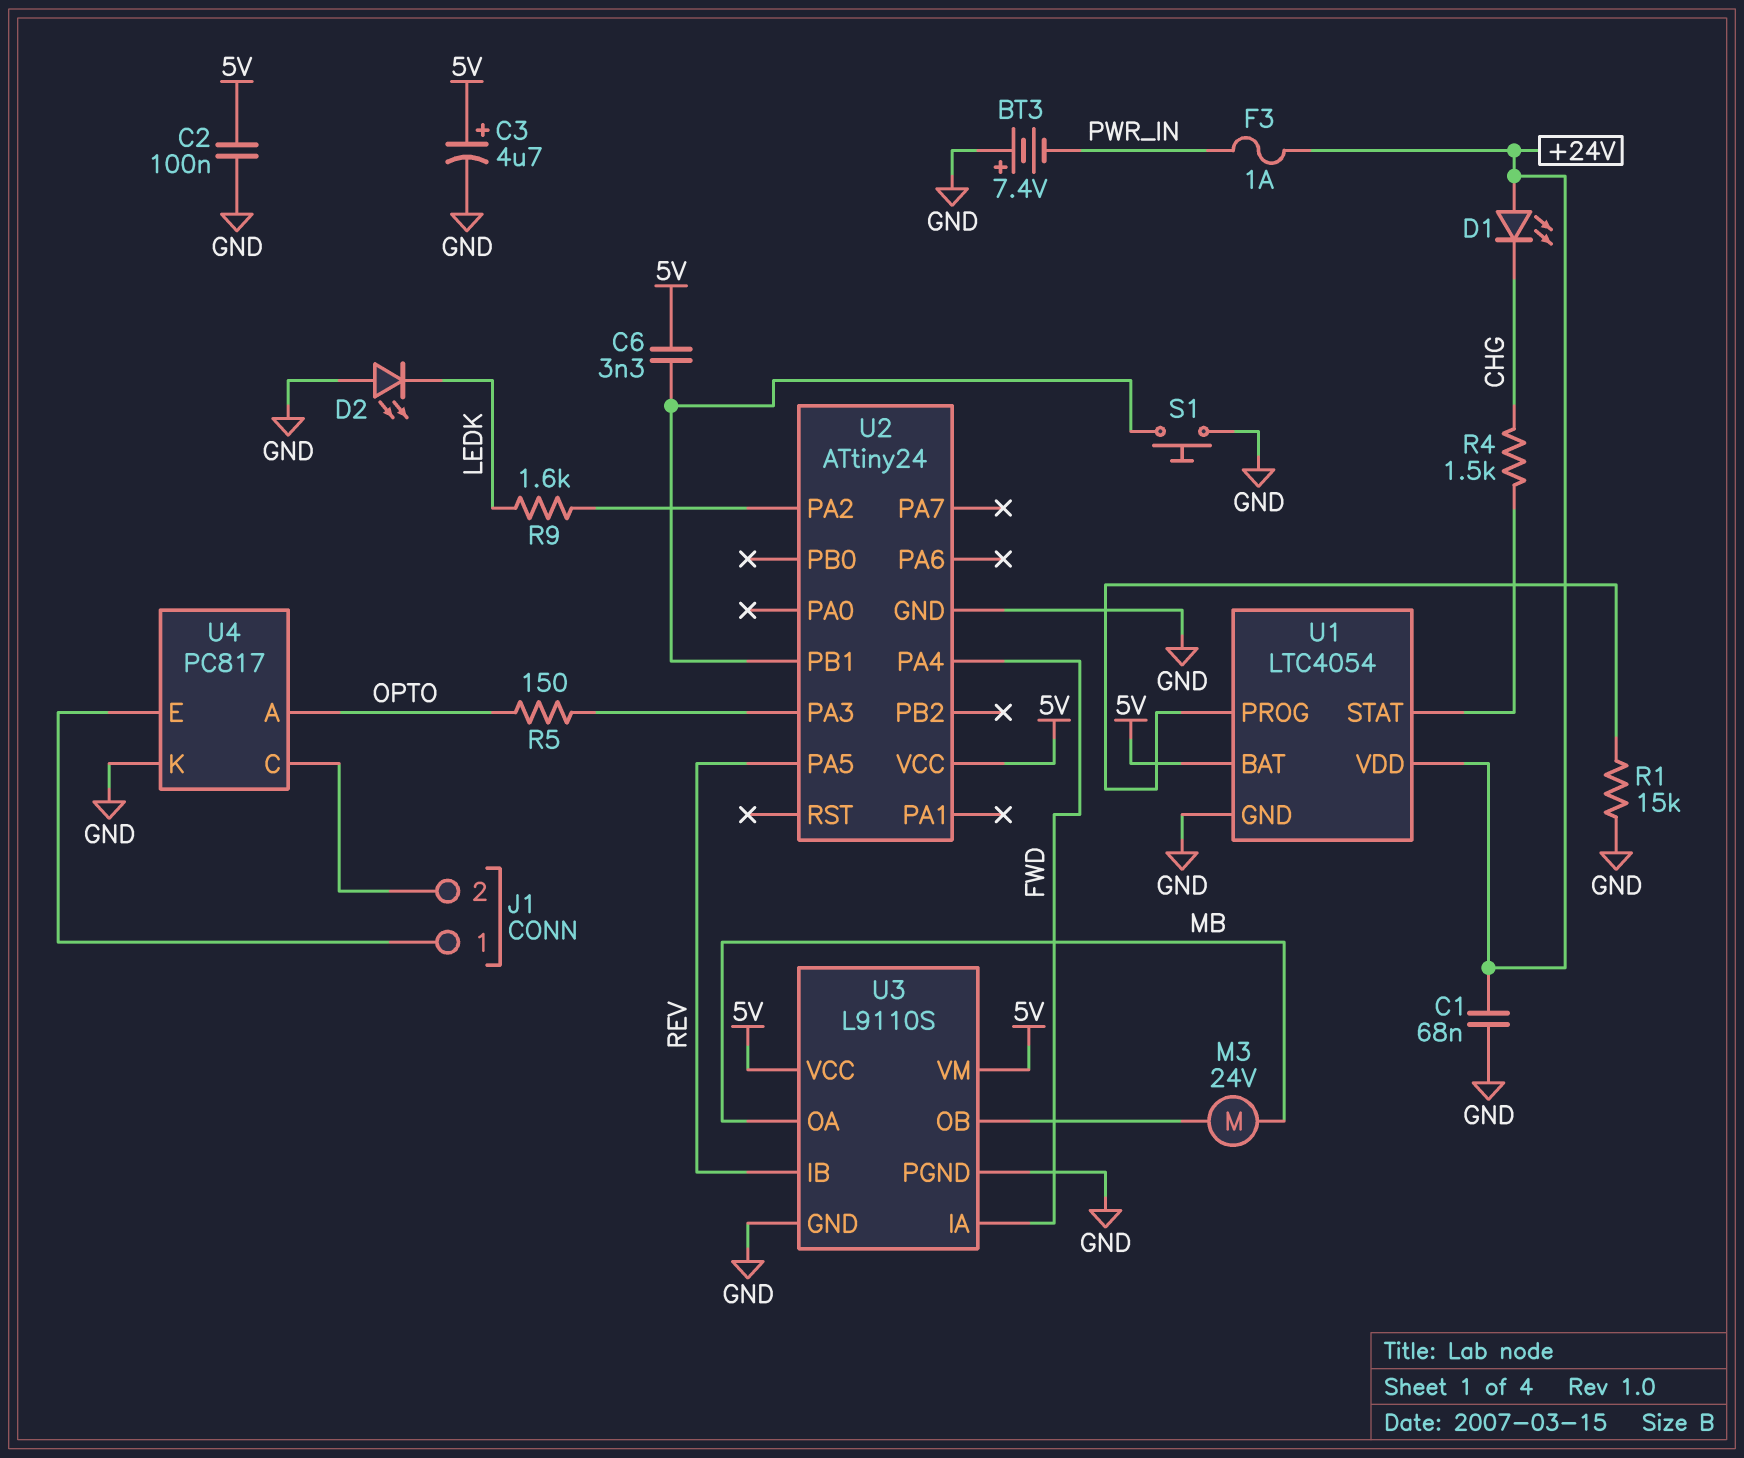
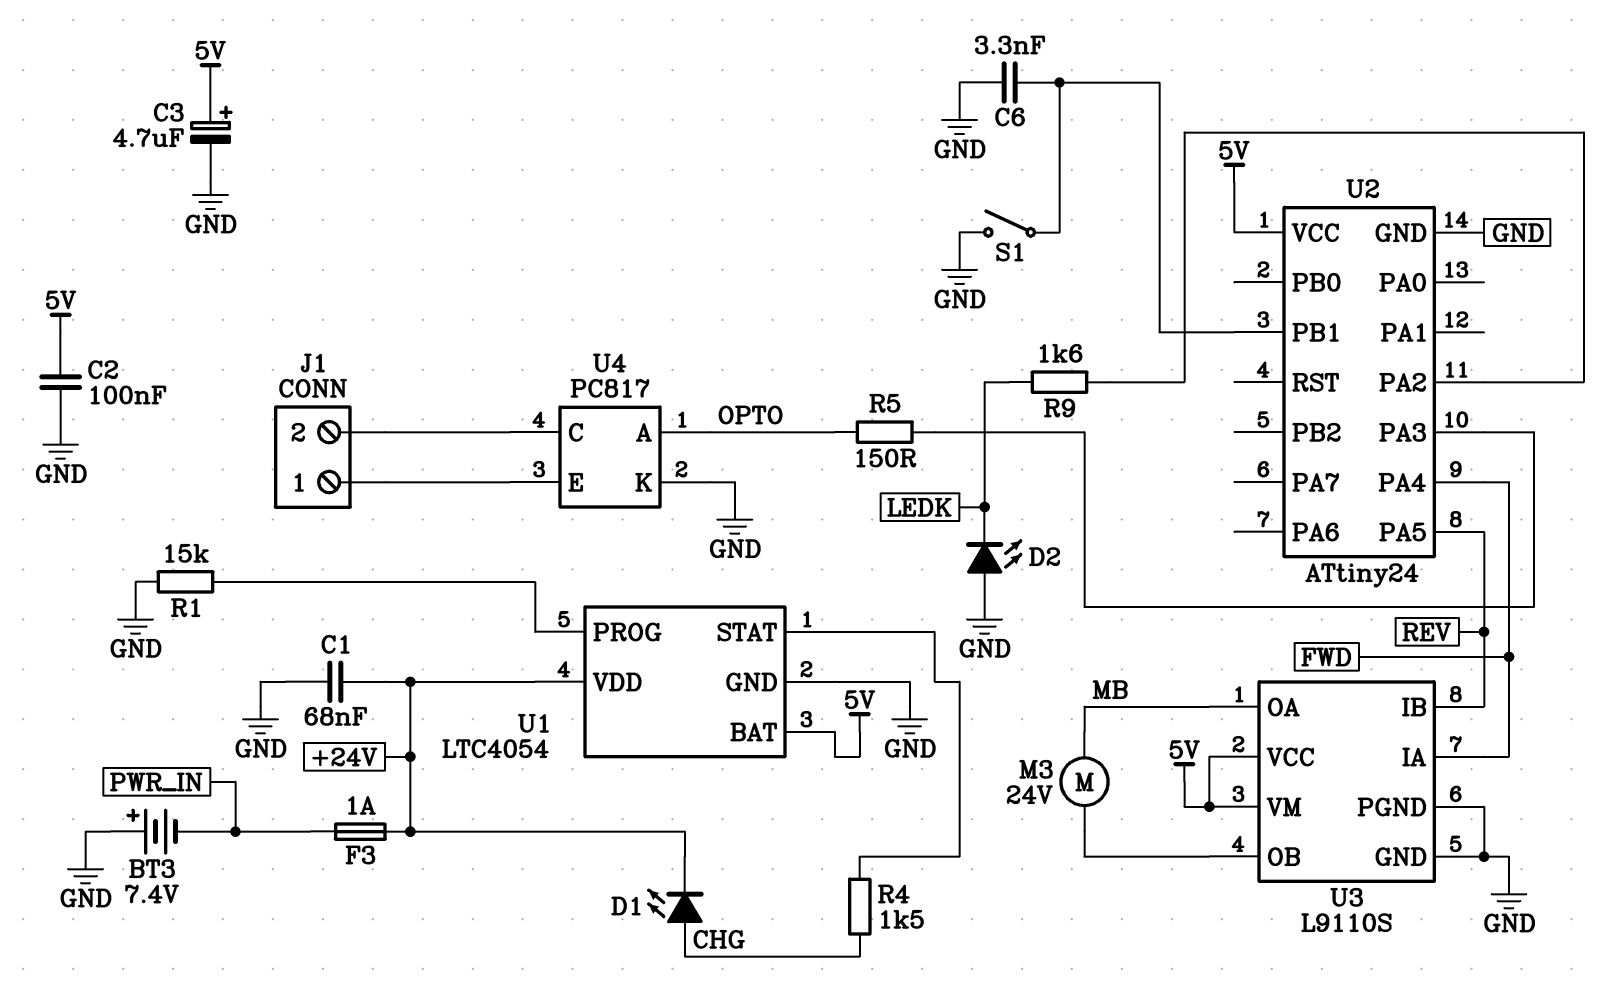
C6: 3.3nF (5V, U2/PB1) -> 3.3nF (GND, U2/PB1)
D1: LED (A +24V, K CHG) -> LED (A CHG, K +24V)
S1: button (GND, U2/PB1) -> switch (GND, U2/PB1)

